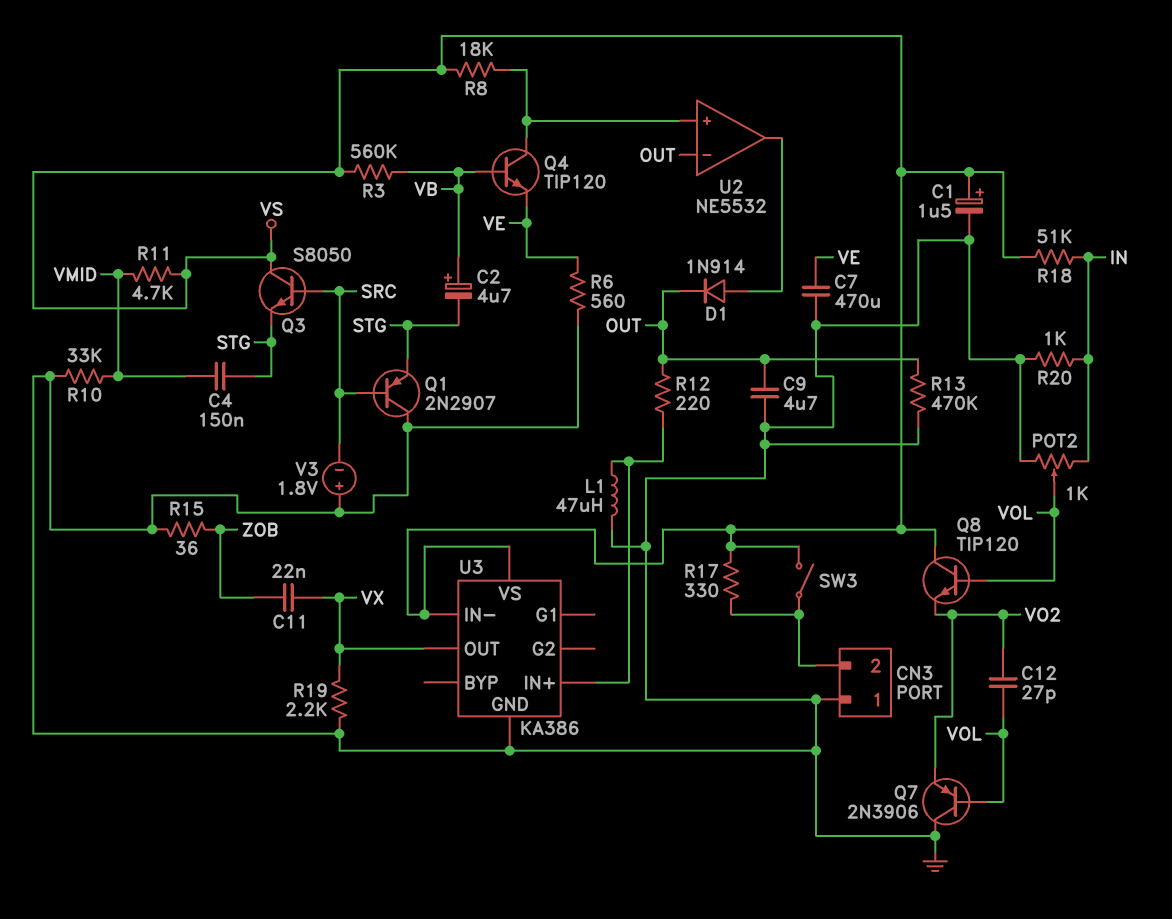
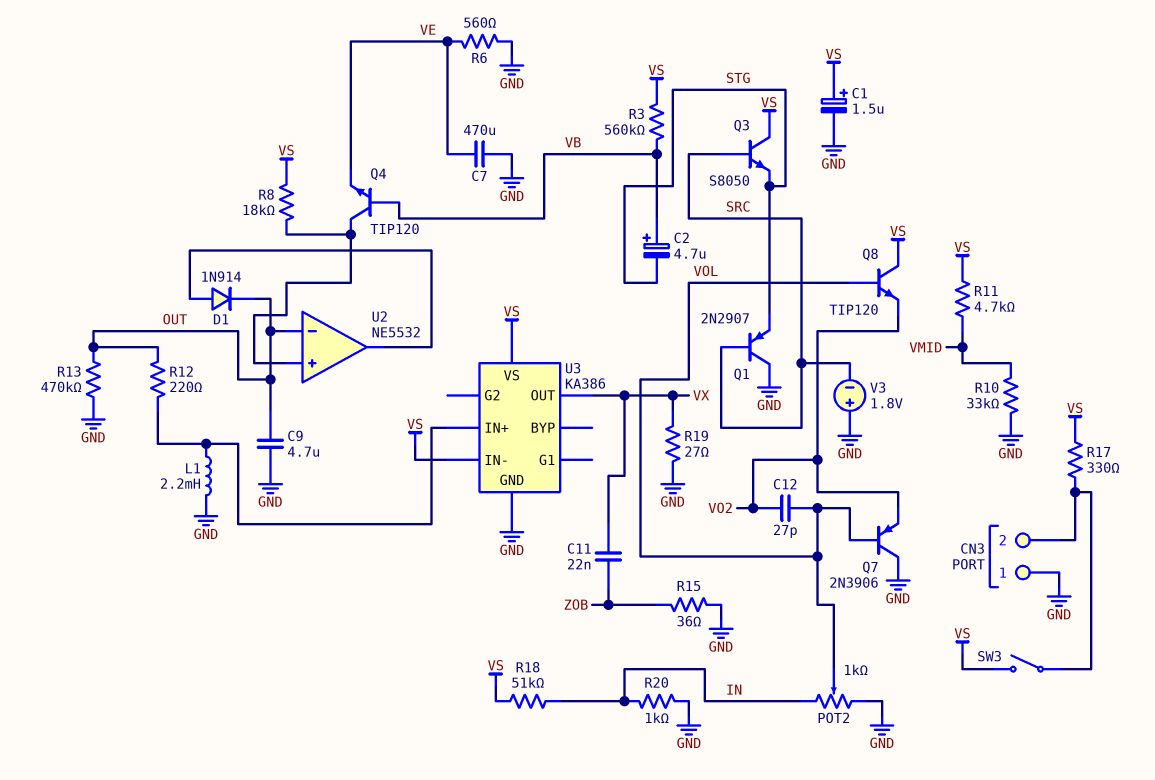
C4: 150nF (STG, VMID) -> none
L1: 47uH (GND, U3/IN+) -> 2.2mH (GND, U3/IN+)
R19: 2.2k (GND, VX) -> 27 (GND, VX)

